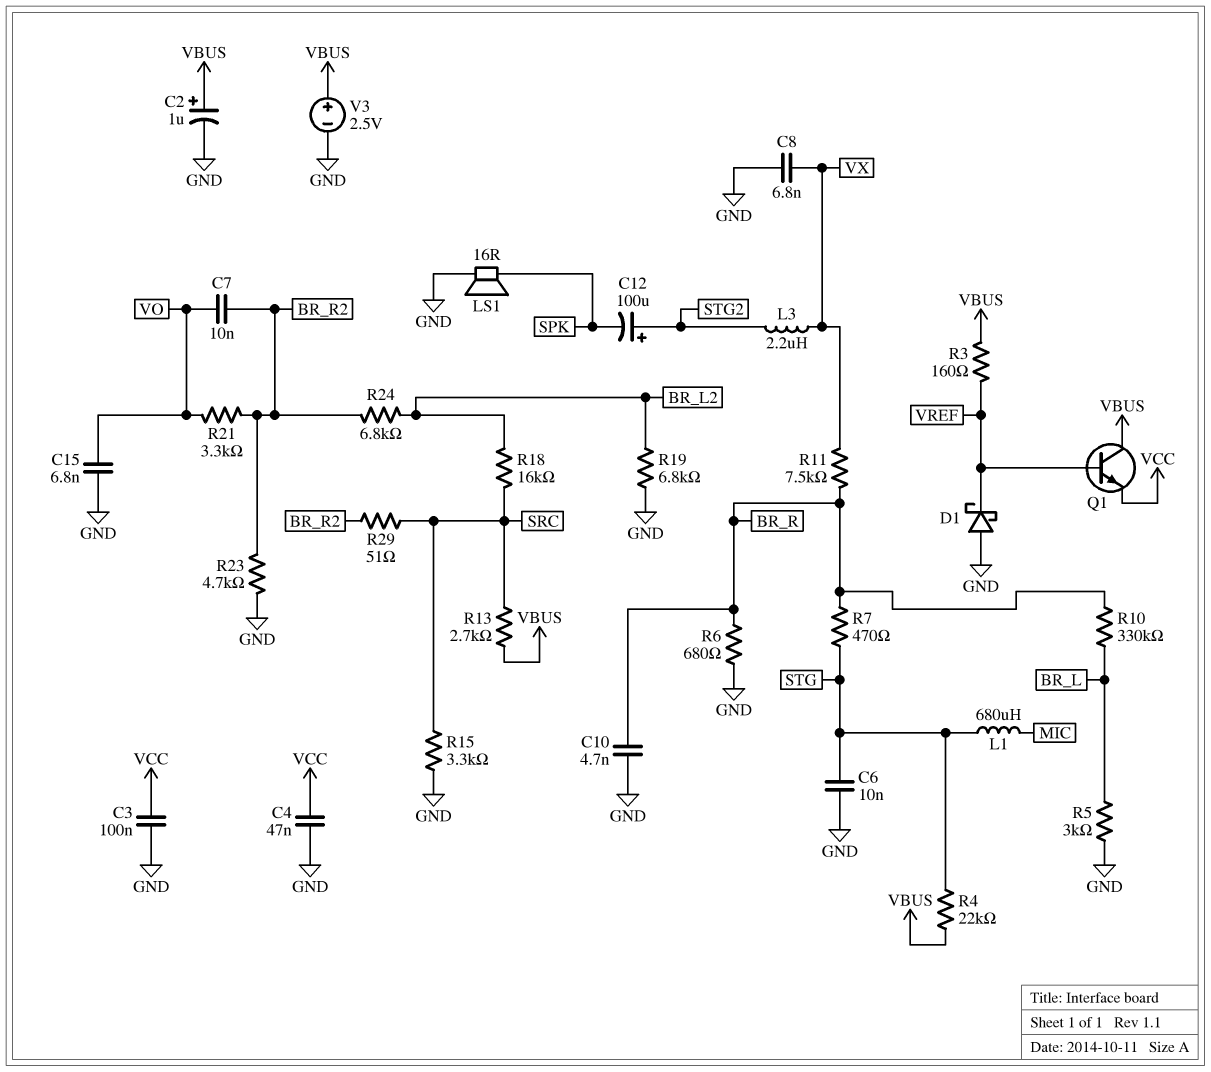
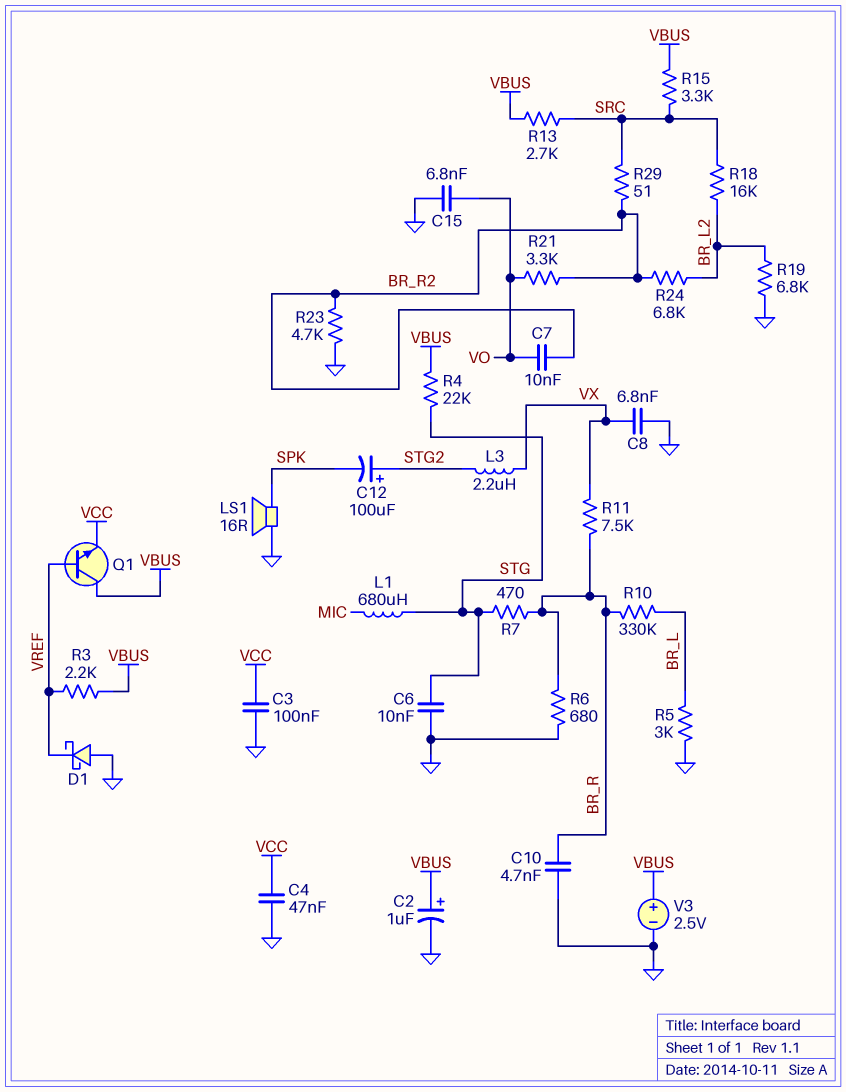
R3: 160 (VBUS, VREF) -> 2.2k (VBUS, VREF)
R15: 3.3k (GND, SRC) -> 3.3k (SRC, VBUS)

